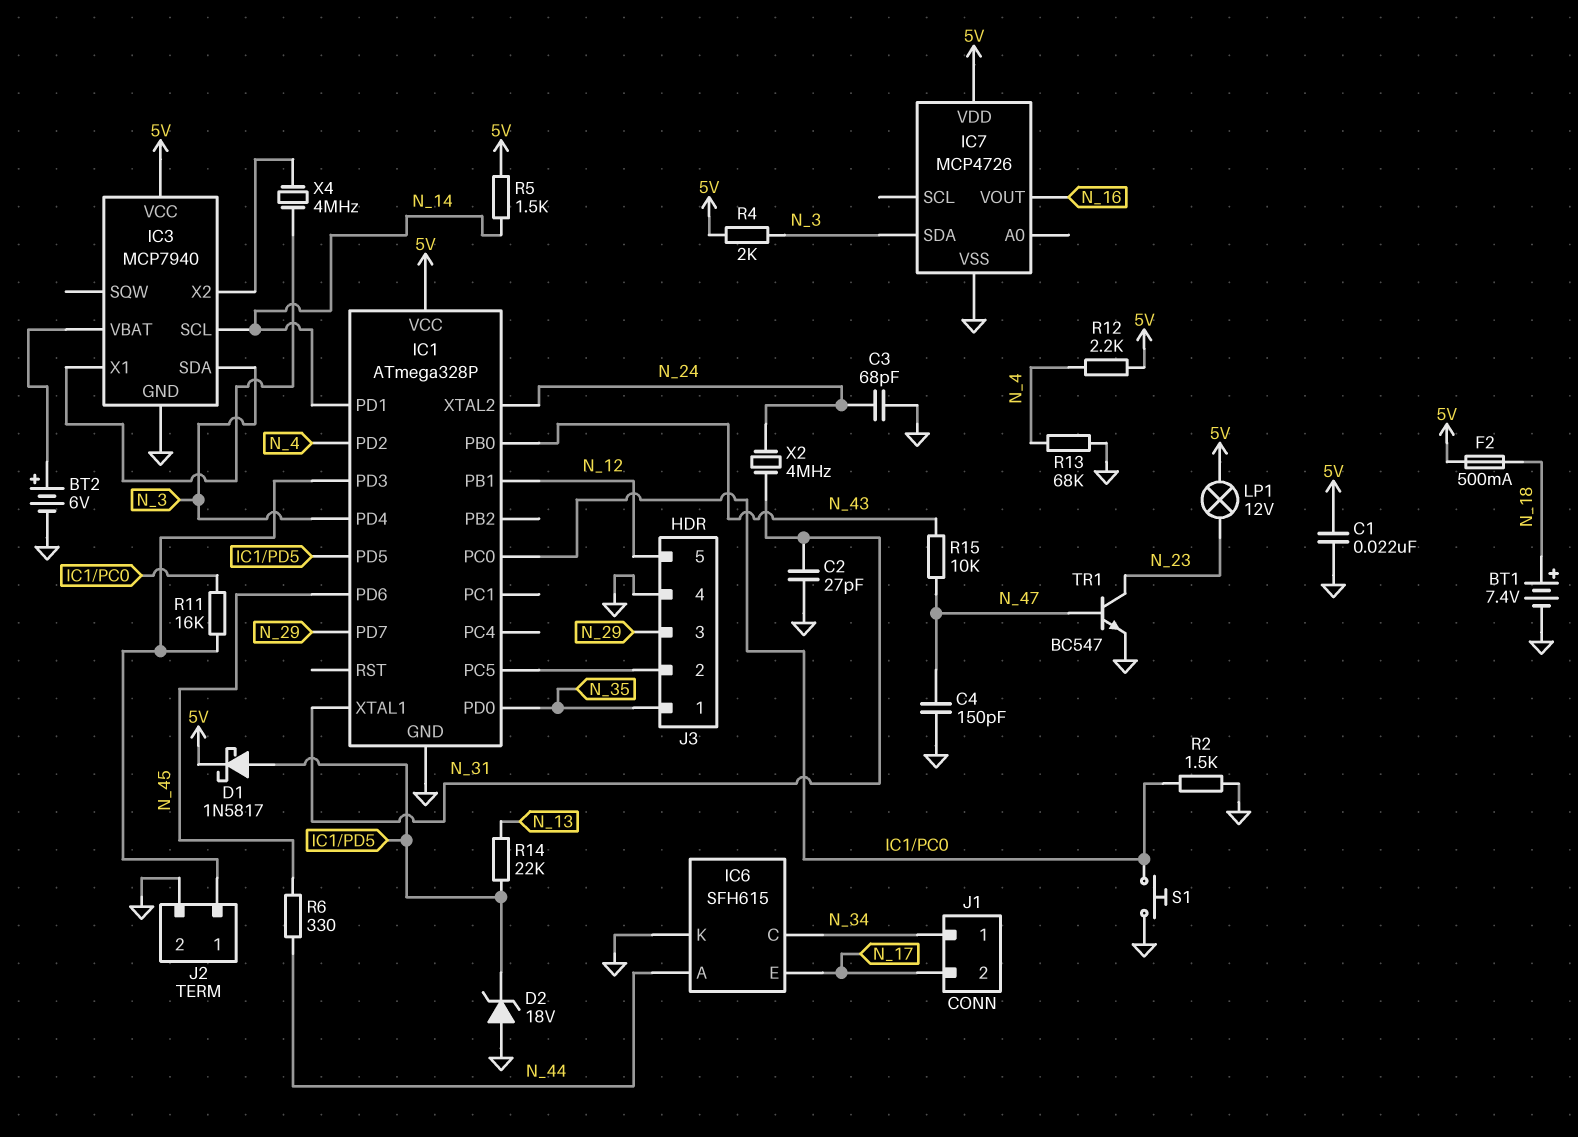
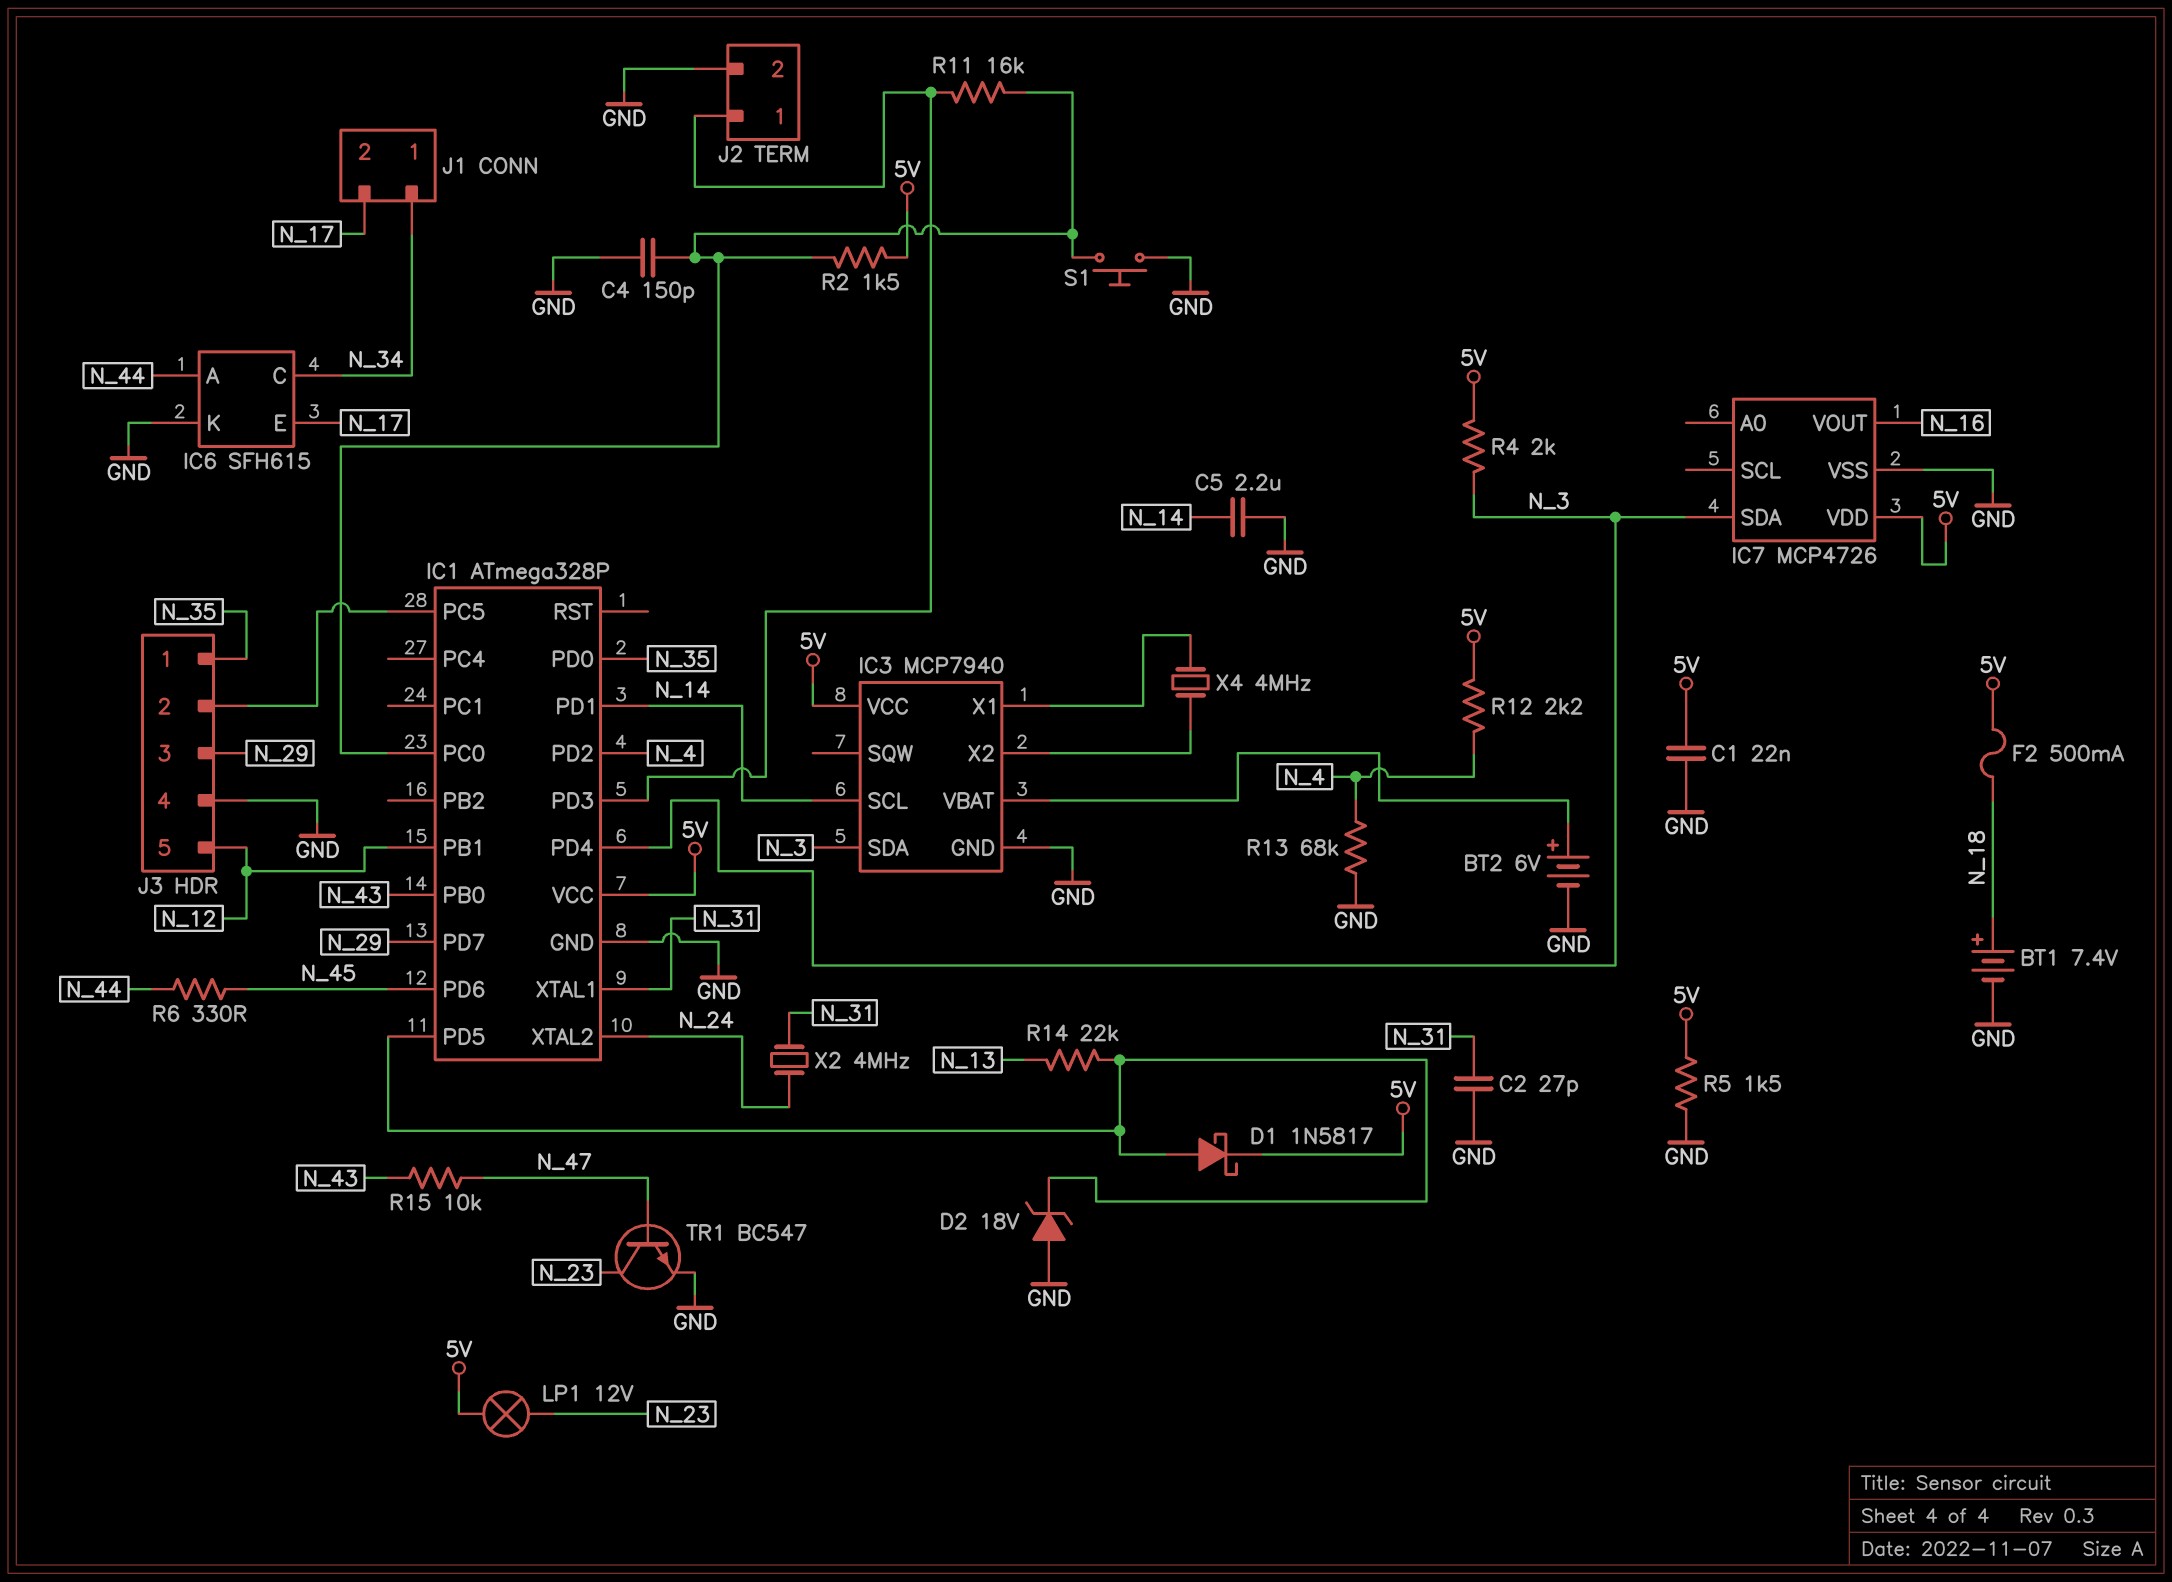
C3: 68pF (GND, N_24) -> none
C4: 150pF (GND, N_47) -> 150pF (GND, IC1/PC0)
C5: none -> 2.2uF (GND, N_14)
R2: 1.5k (GND, IC1/PC0) -> 1.5k (5V, IC1/PC0)
R5: 1.5k (5V, N_14) -> 1.5k (5V, GND)

